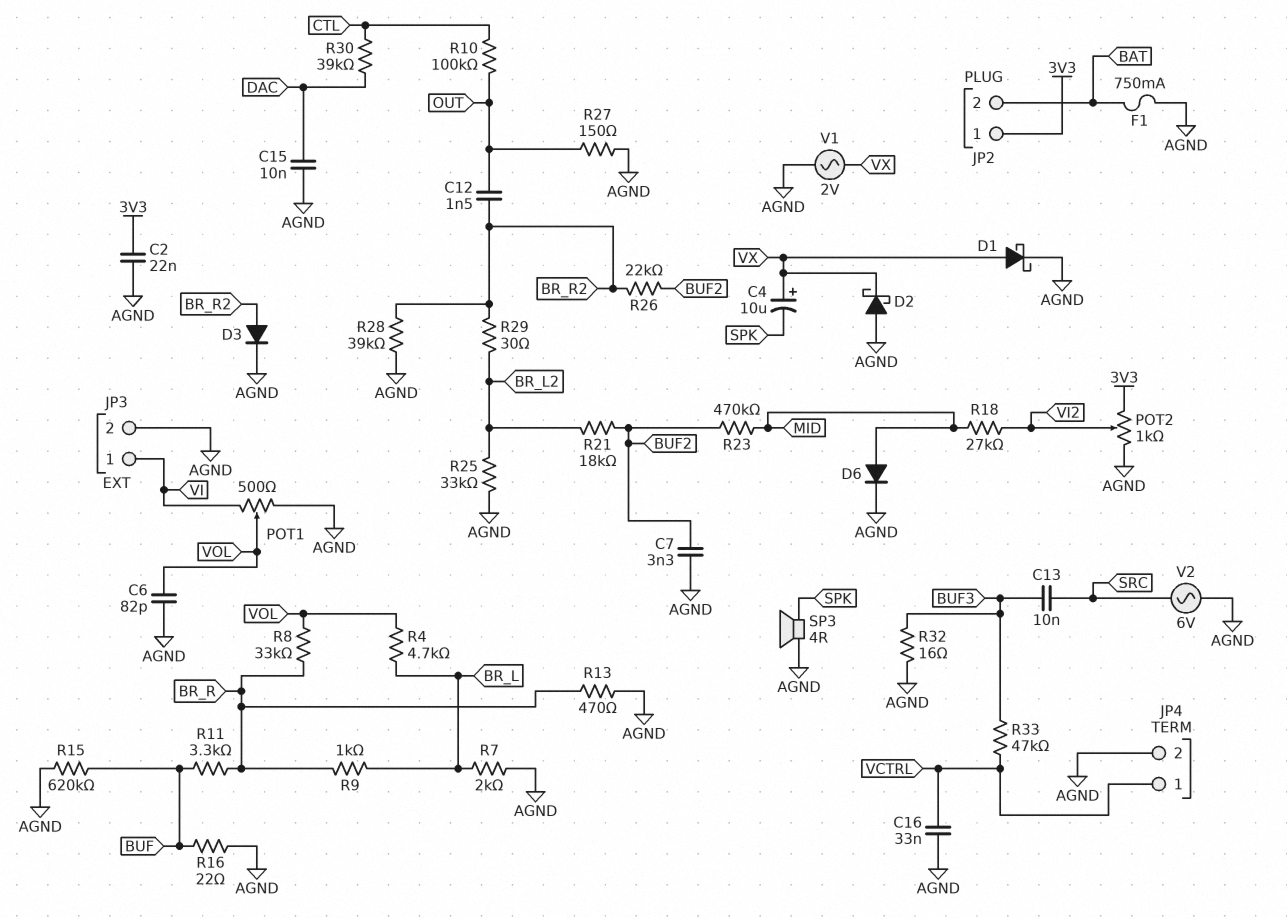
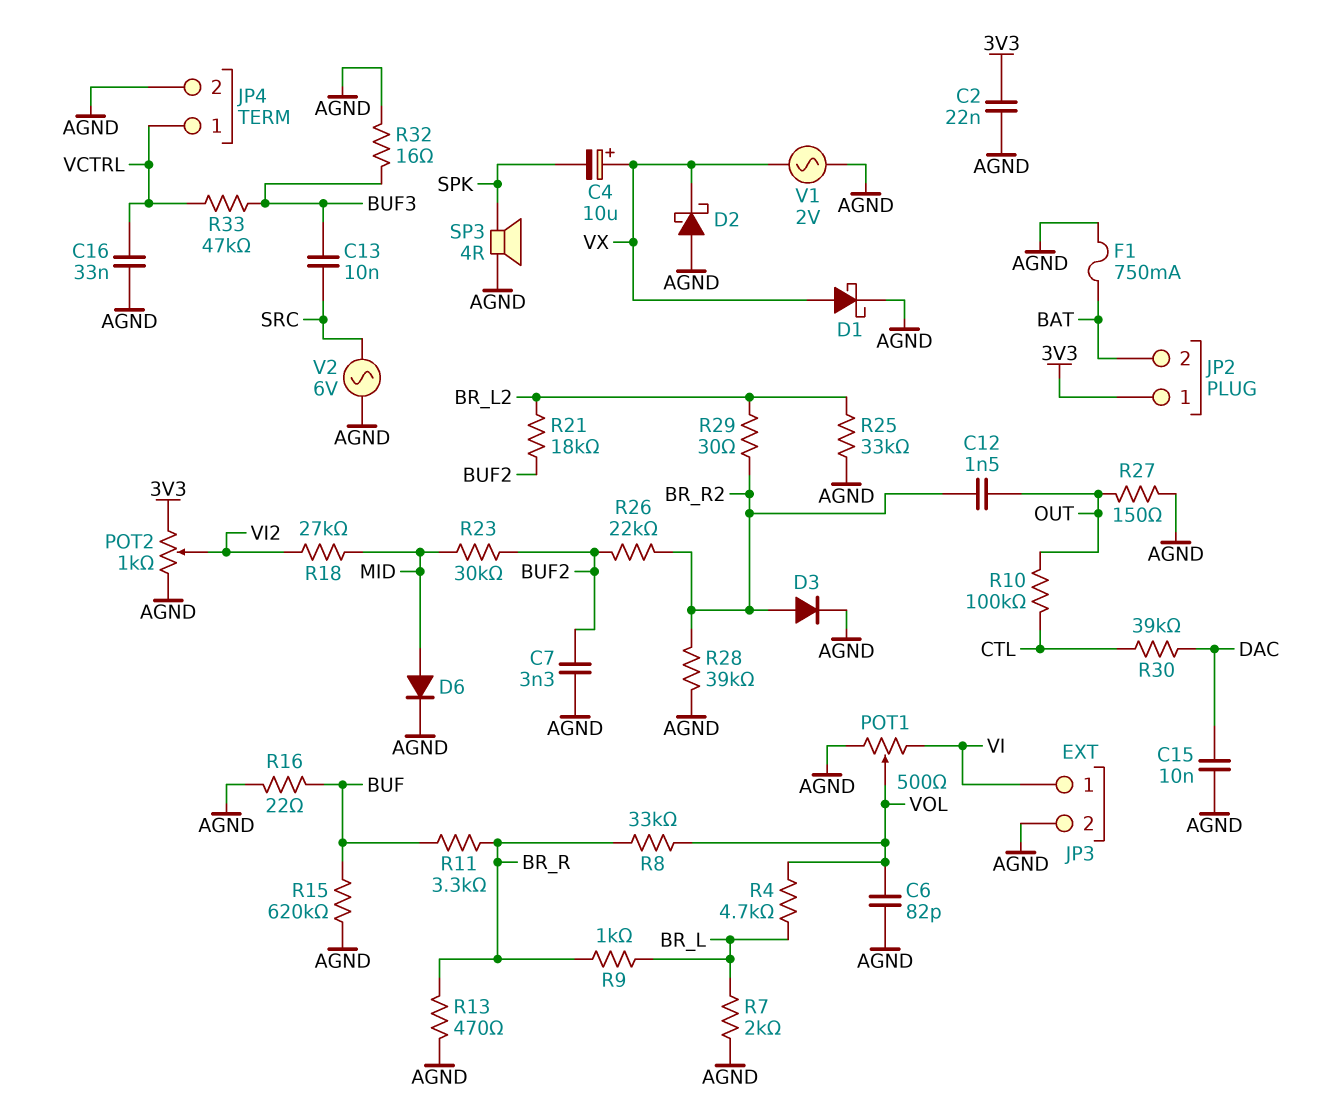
R23: 470k (BUF2, MID) -> 30k (BUF2, MID)

